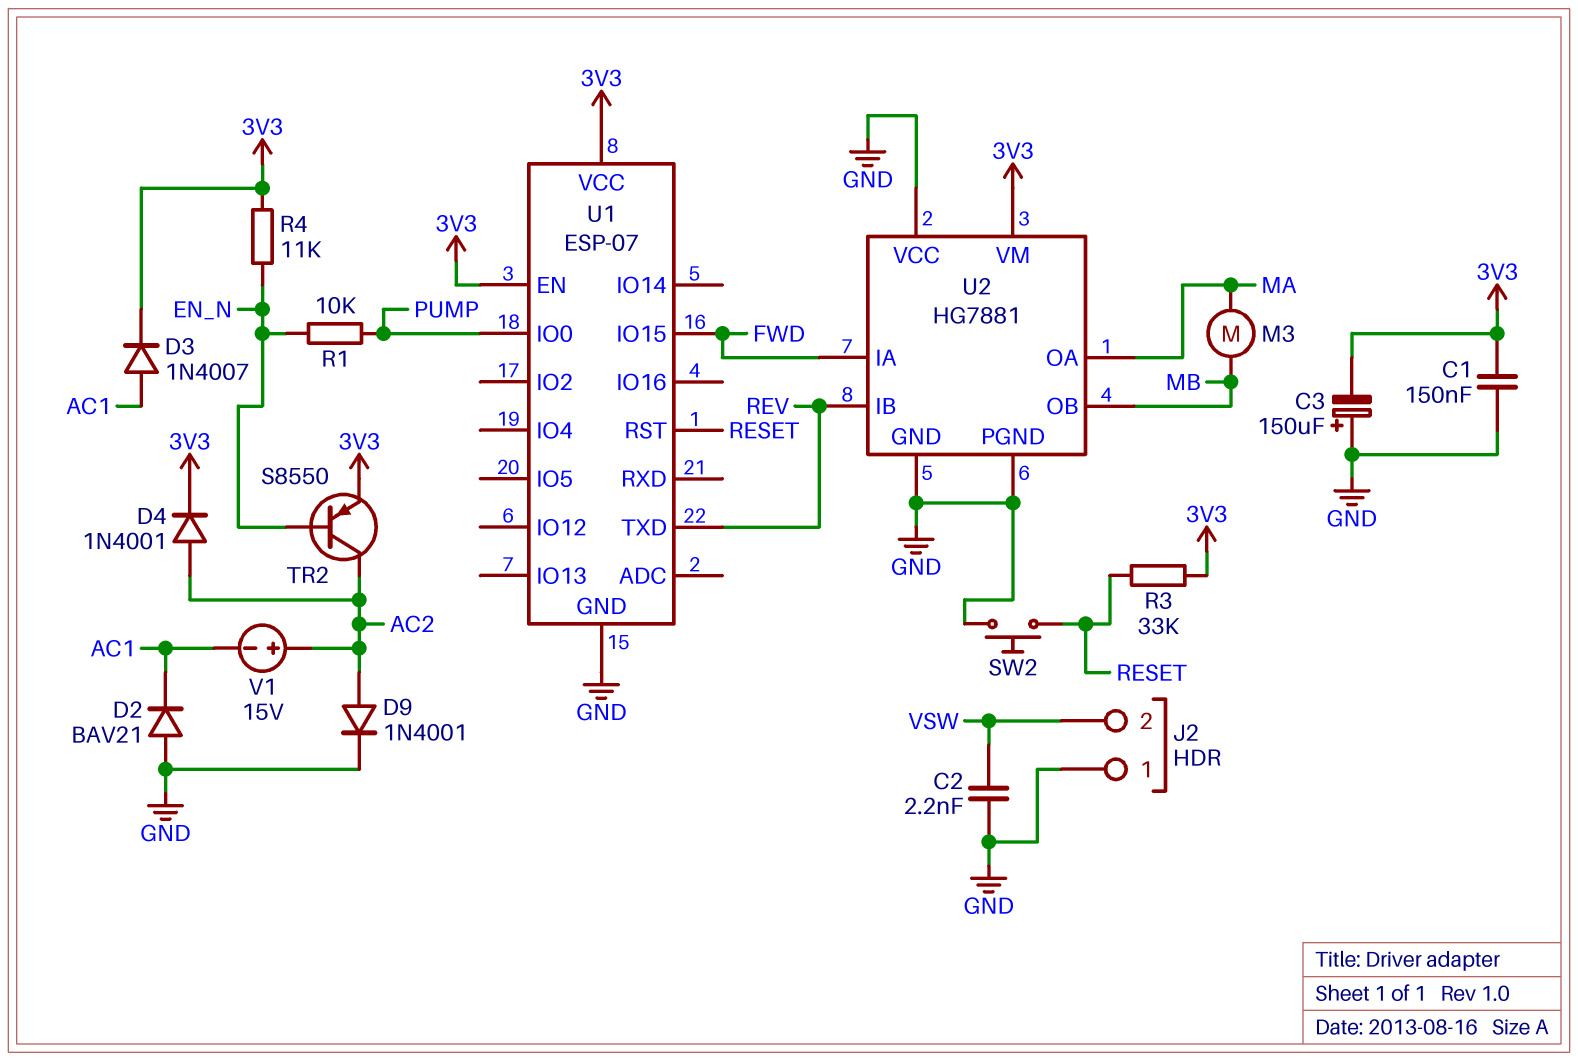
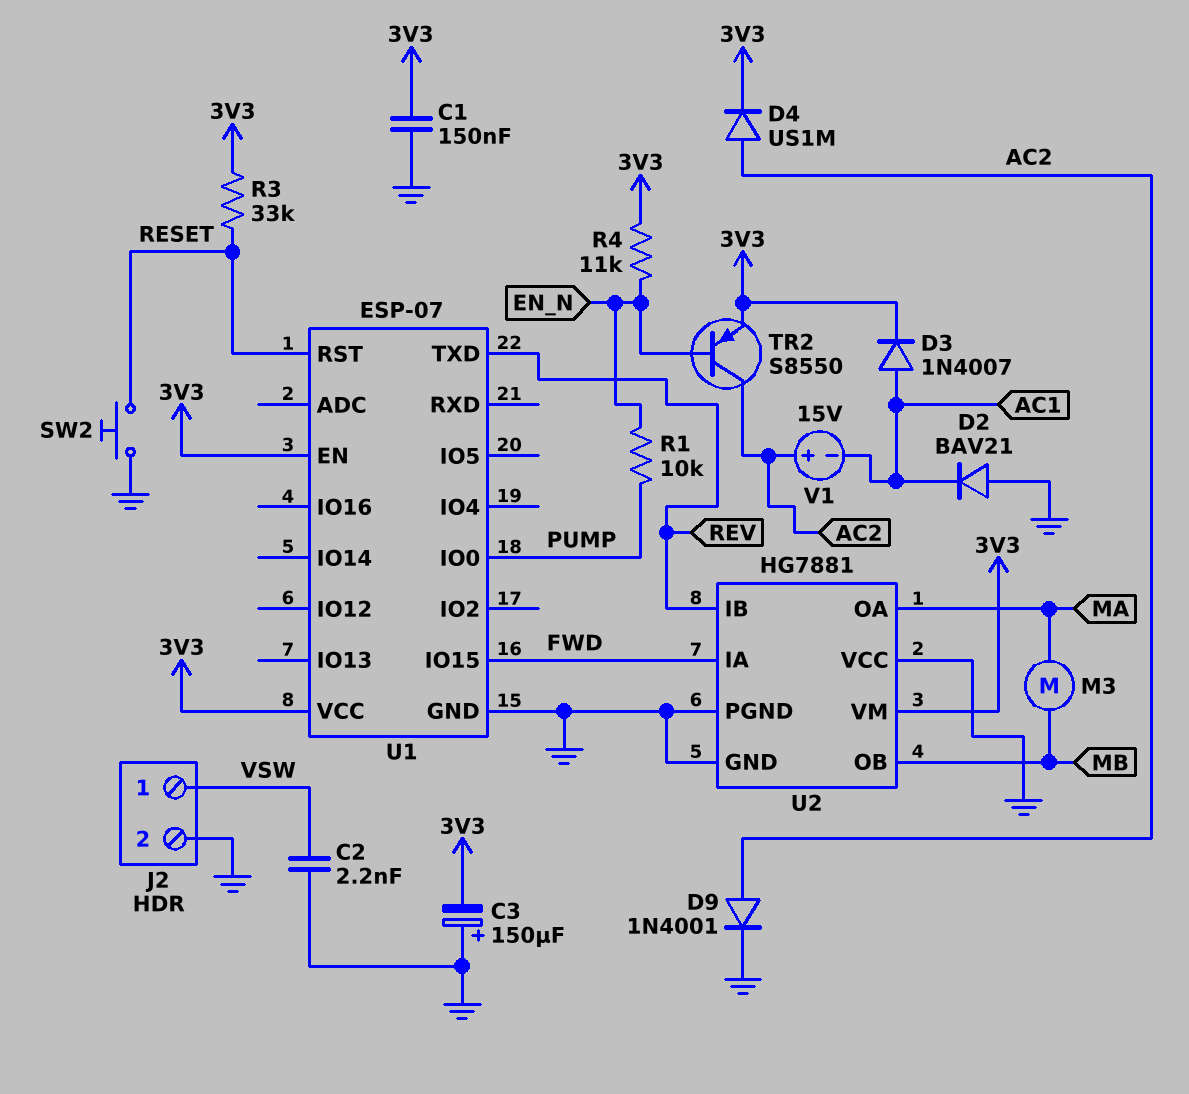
D4: diode 1N4001 (A AC2, K 3V3) -> diode US1M (A AC2, K 3V3)
J2 pin 1: GND -> VSW
J2 pin 2: VSW -> GND

